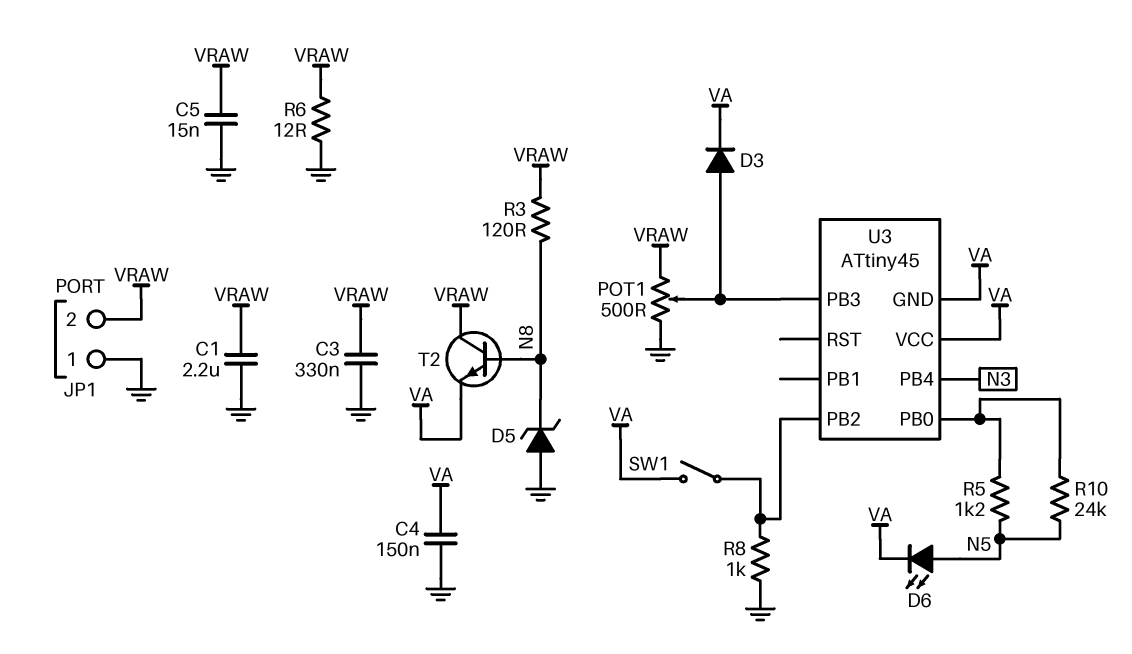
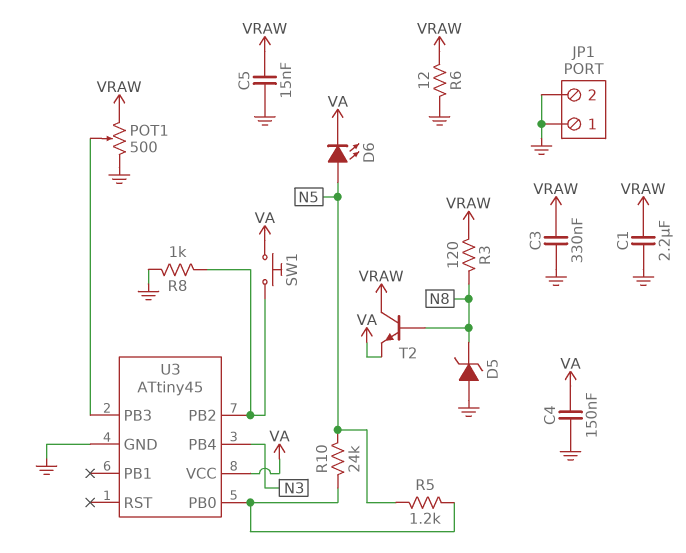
D3: diode (A U3/PB3, K VA) -> none
JP1 pin 2: VRAW -> GND
SW1: switch (U3/PB2, VA) -> button (U3/PB2, VA)
U3 pin GND: VA -> GND

